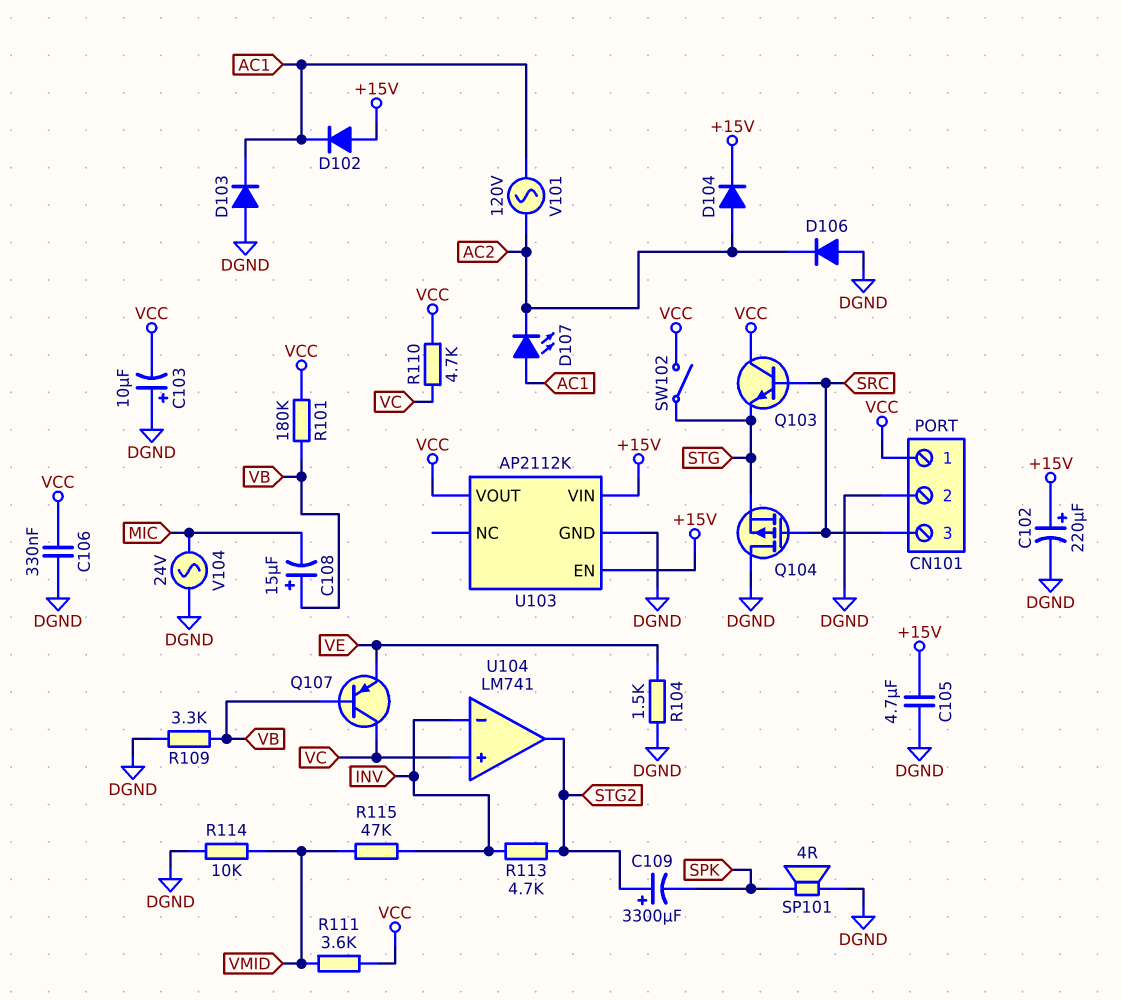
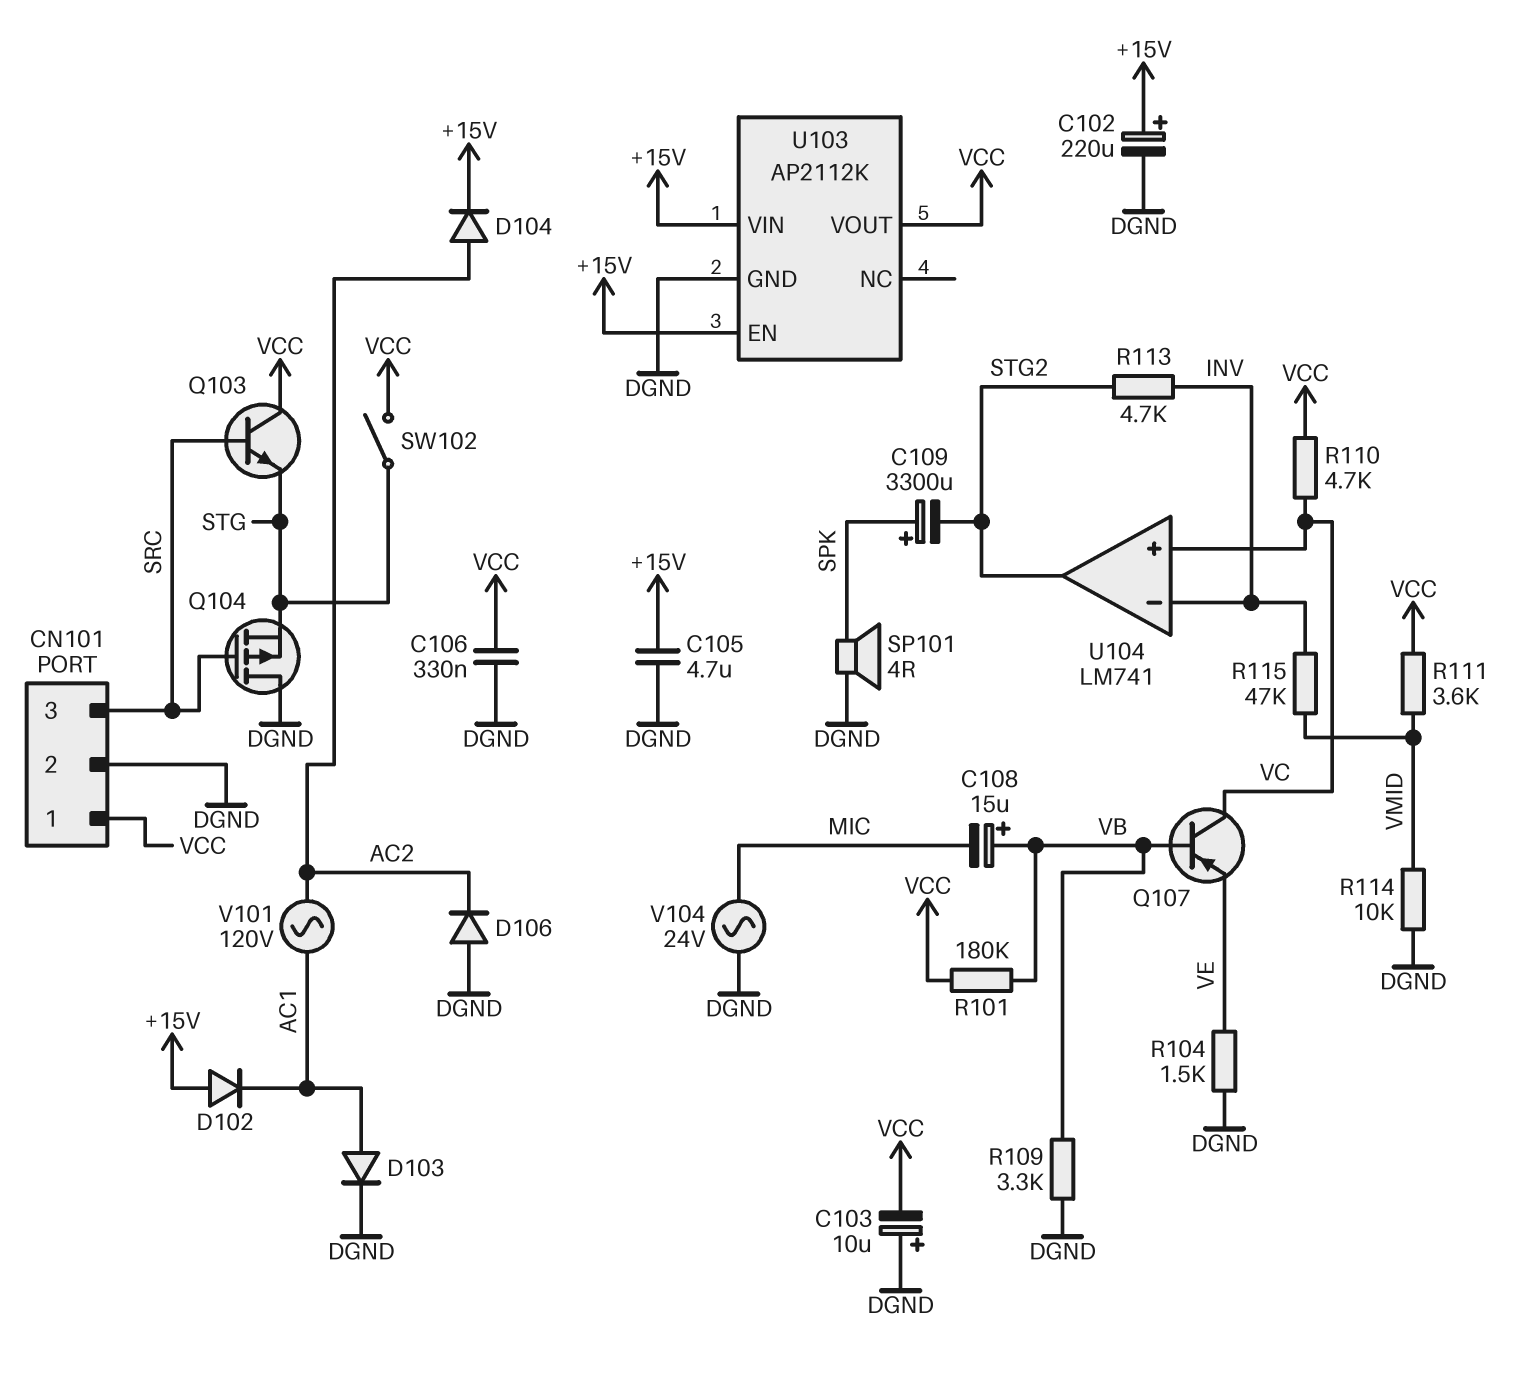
C109: 3300uF (plus STG2, minus SPK) -> 3300uF (plus SPK, minus STG2)
D103: diode (A DGND, K AC1) -> diode (A AC1, K DGND)
D107: LED (A AC1, K AC2) -> none

